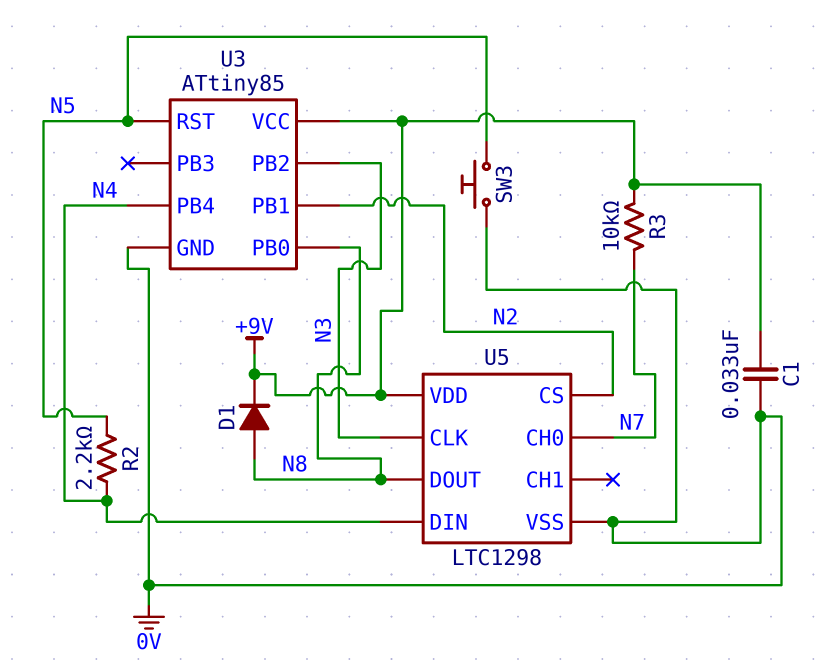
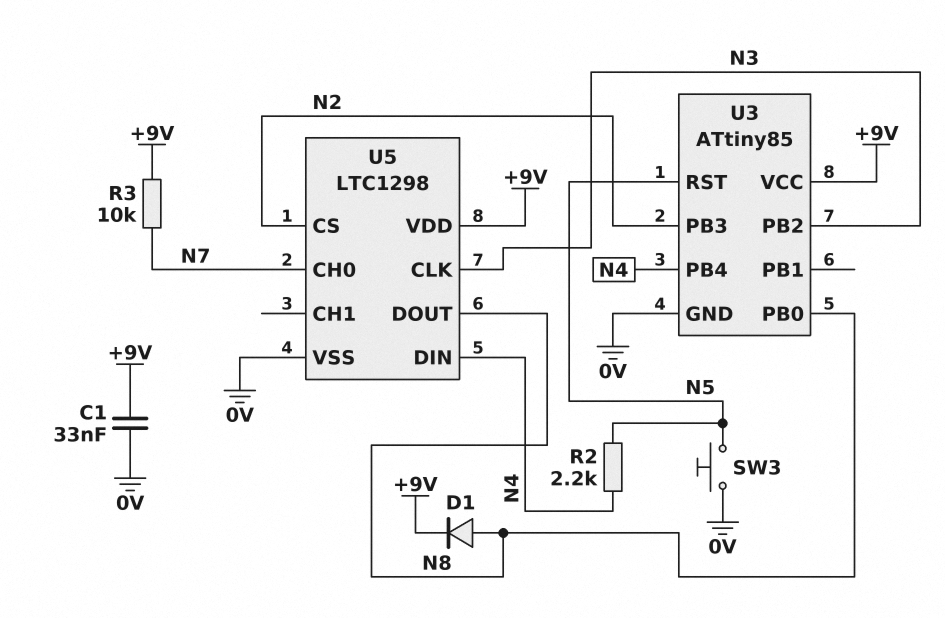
U3 pin PB1: N2 -> none
U3 pin PB3: none -> N2

